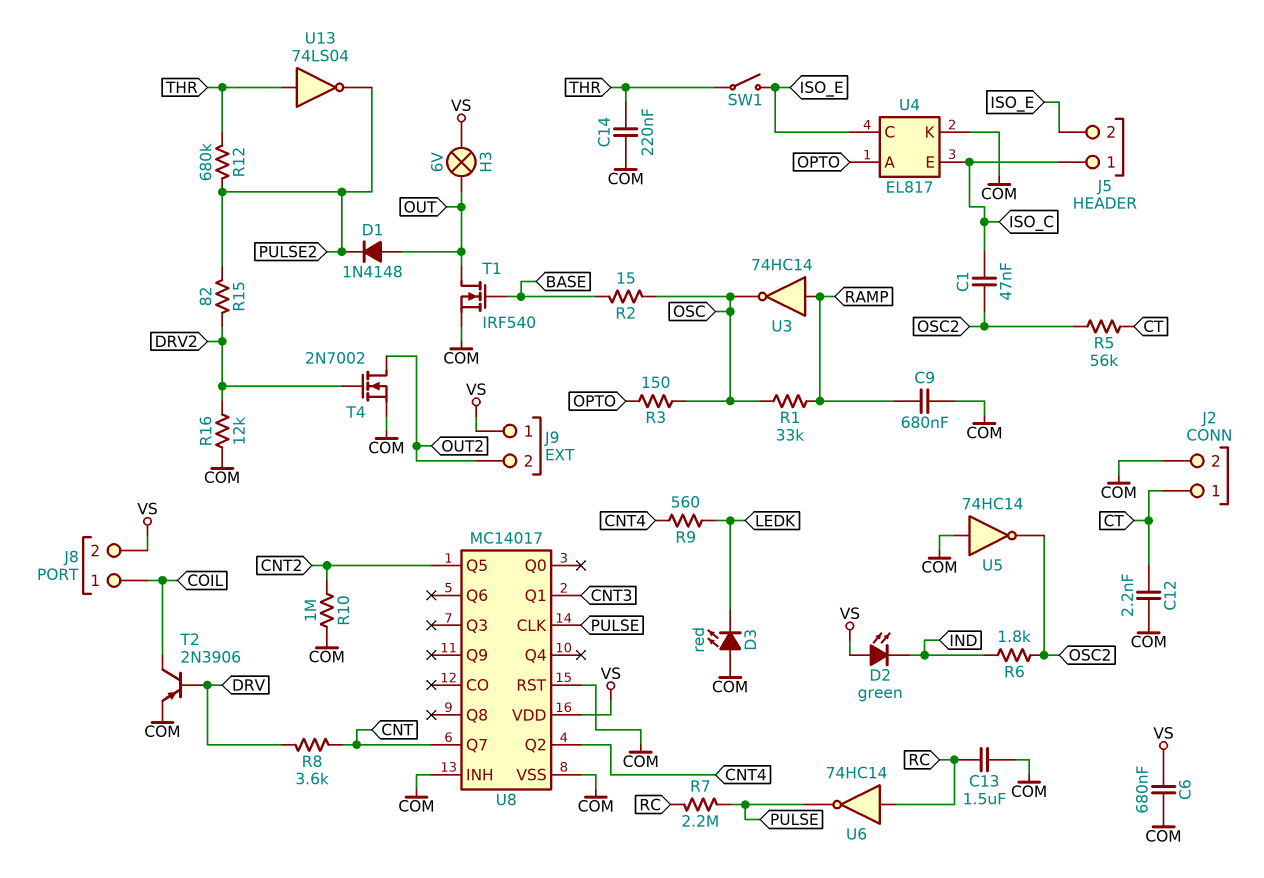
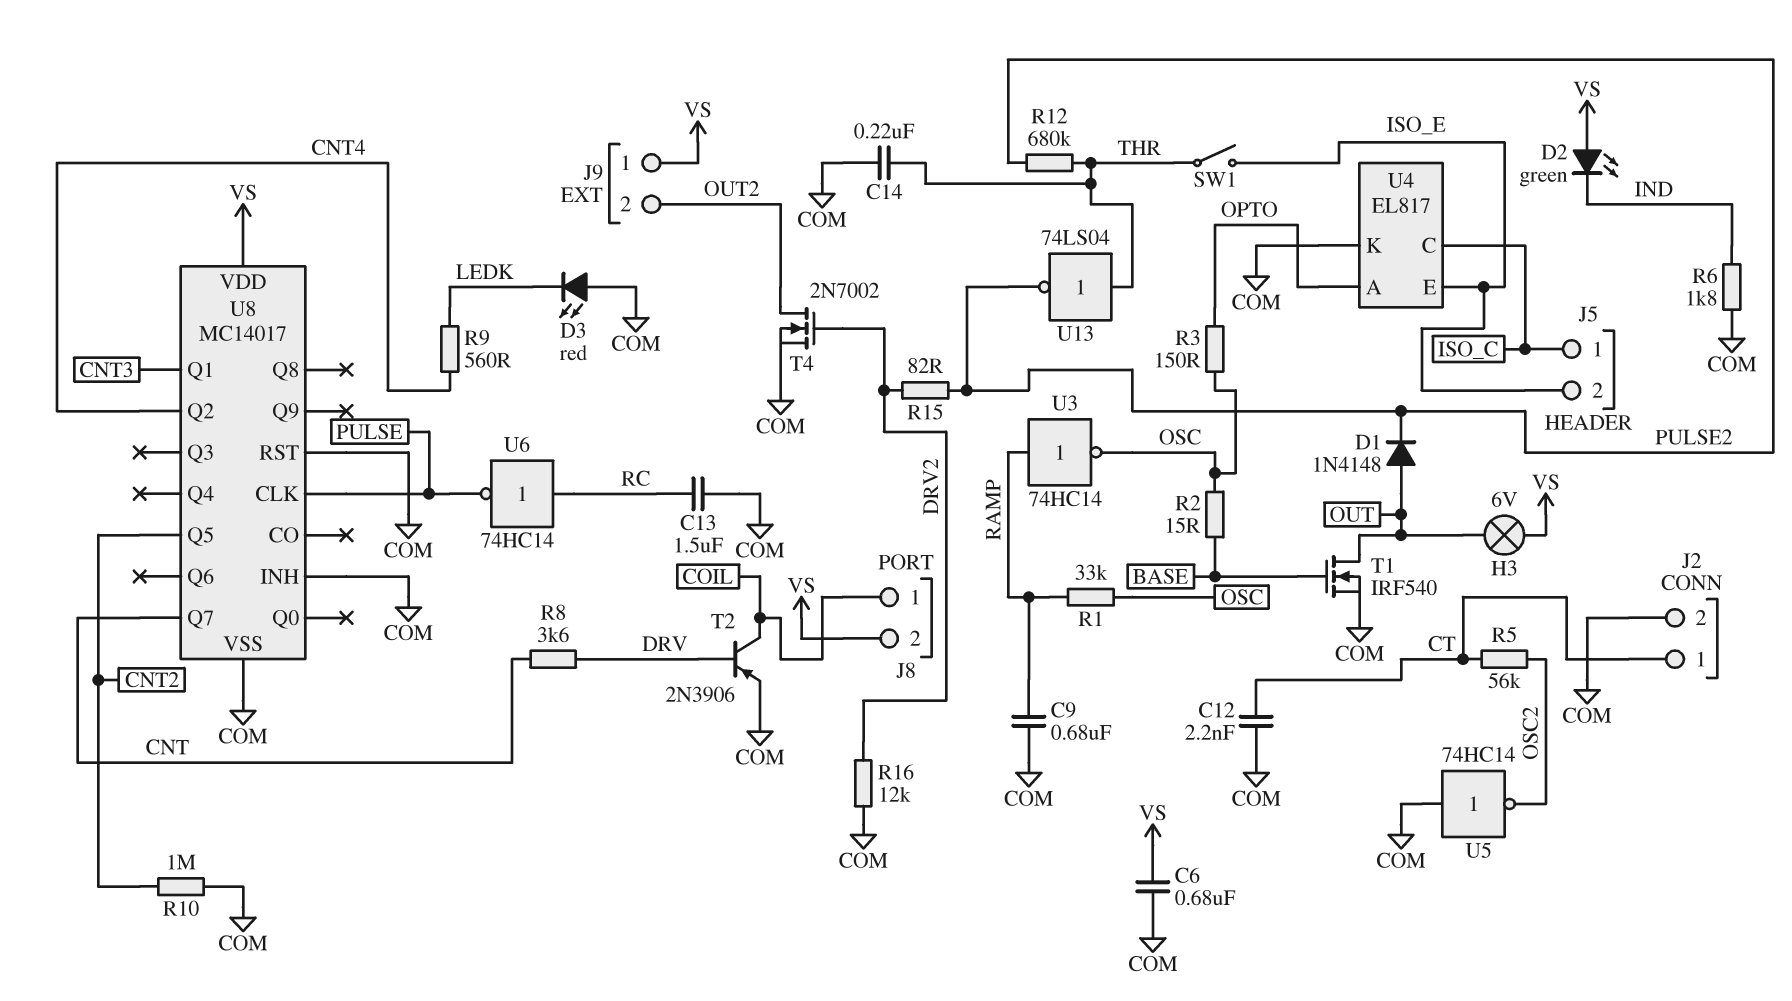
C1: 47nF (ISO_C, OSC2) -> none
R6: 1.8k (IND, OSC2) -> 1.8k (COM, IND)
R7: 2.2M (PULSE, RC) -> none
U4 pin C: ISO_E -> ISO_C
U4 pin E: ISO_C -> ISO_E

